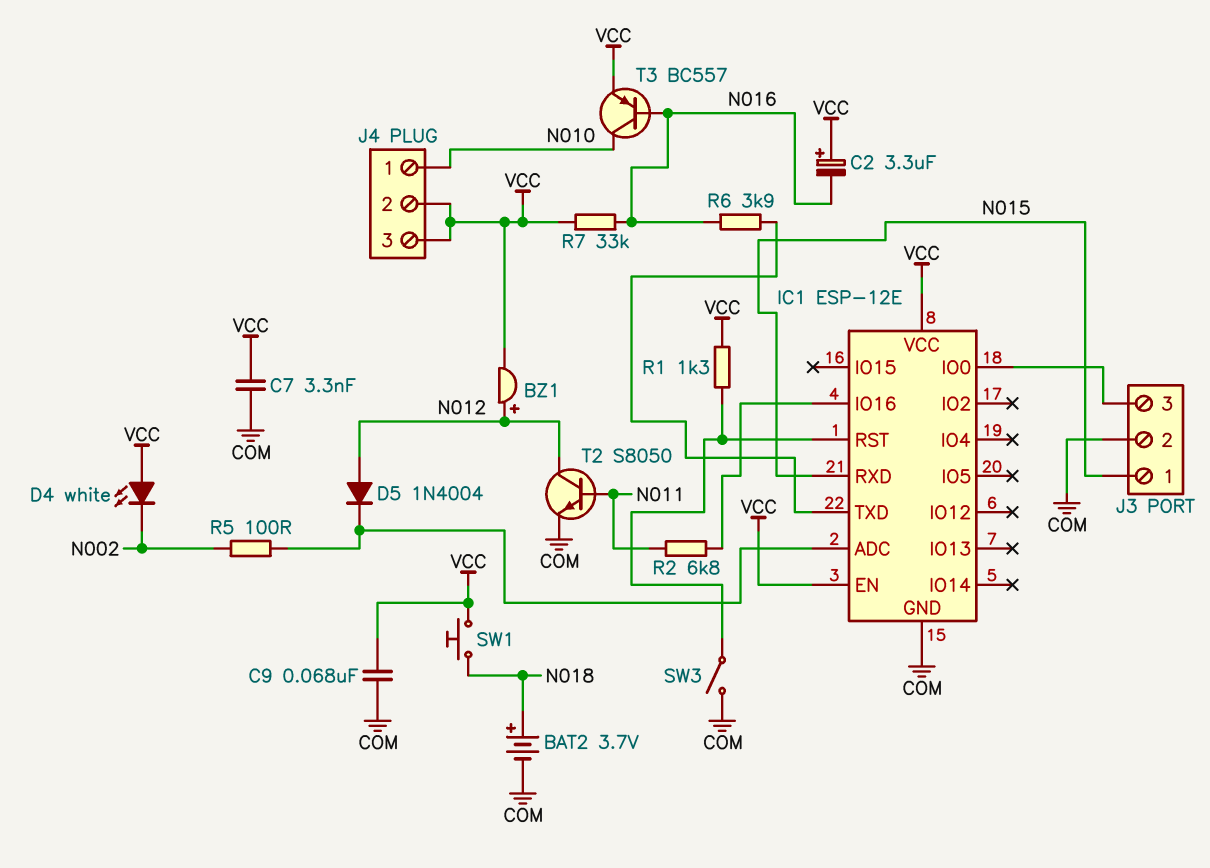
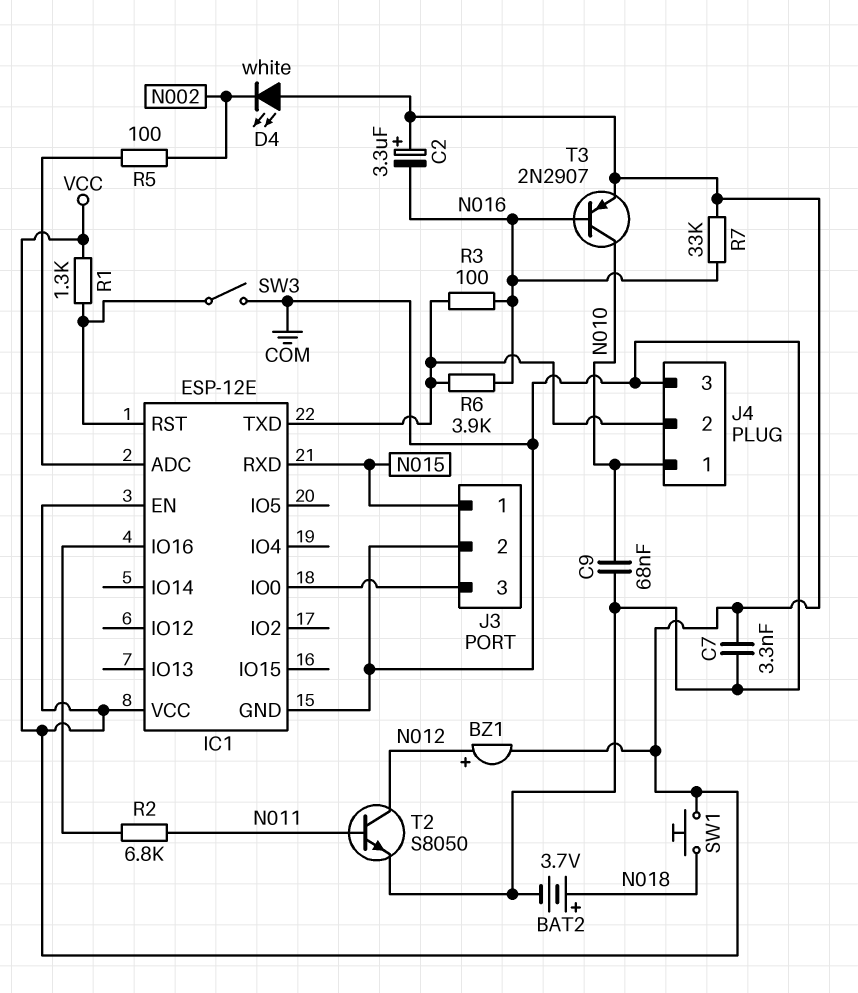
C9: 68nF (COM, VCC) -> 68nF (COM, N010)
D5: diode 1N4004 (A N012, K IC1/ADC) -> none
J4 pin 2: VCC -> IC1/TXD
J4 pin 3: VCC -> COM
R3: none -> 100 (IC1/TXD, N016)
T3: PNP BC557 (B N016, C N010, E VCC) -> PNP 2N2907 (B N016, C N010, E VCC)

